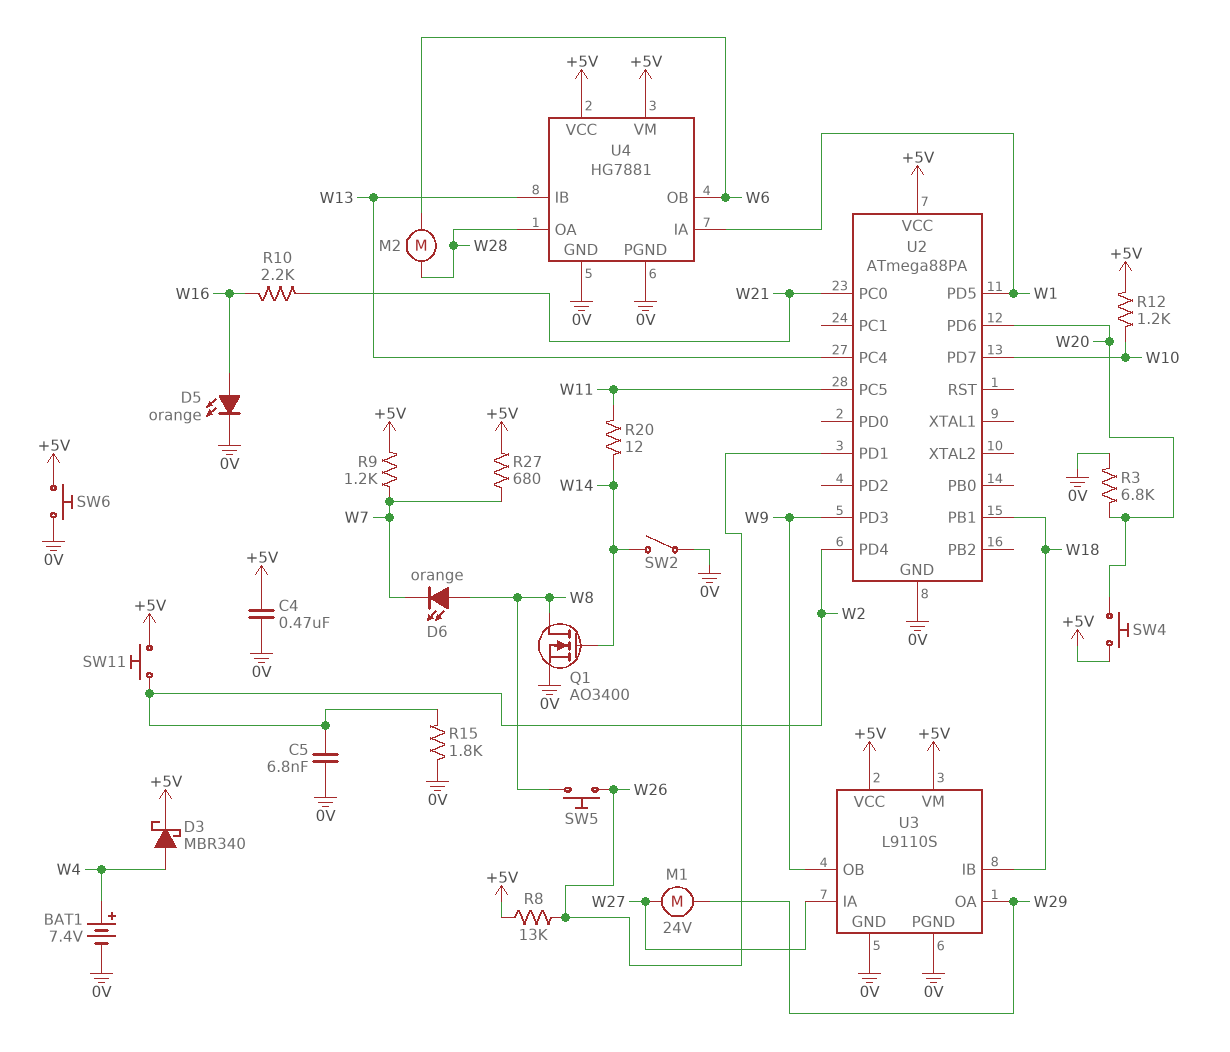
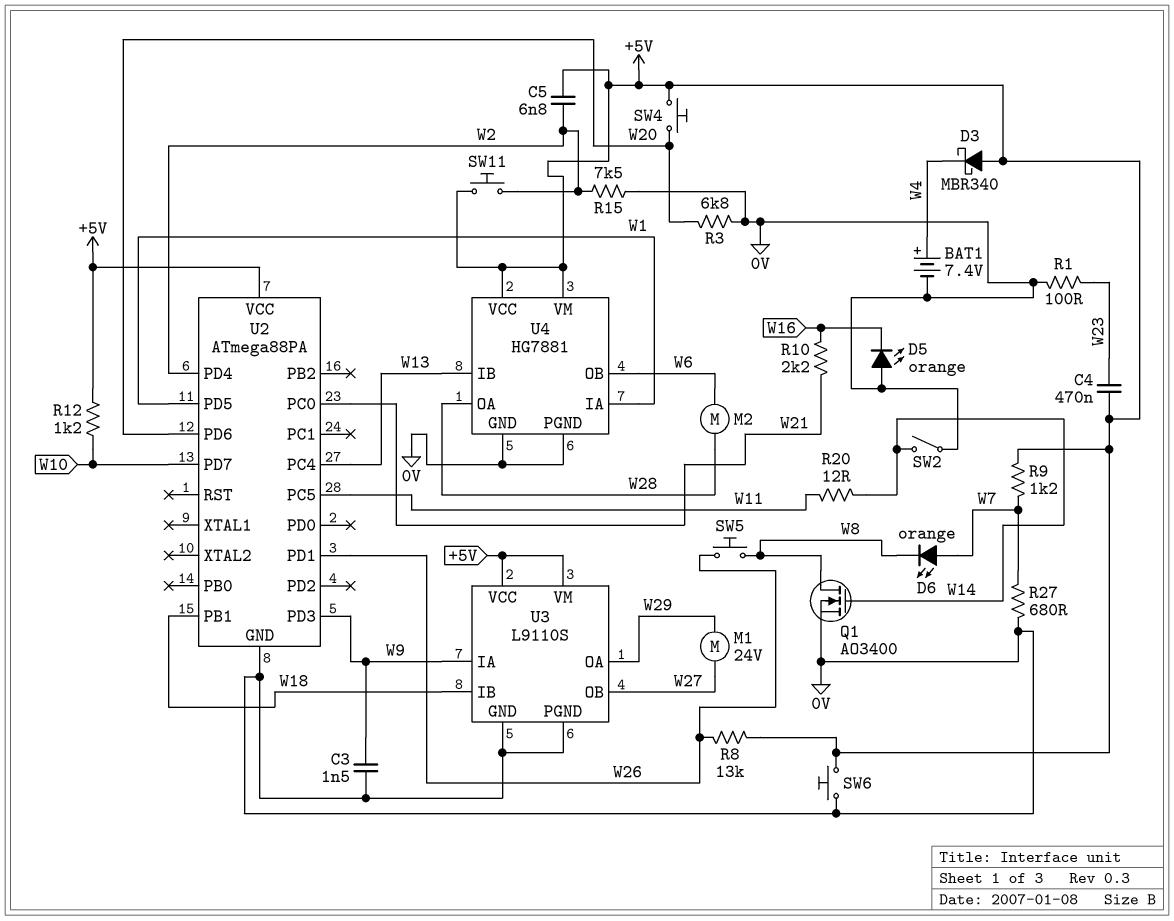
C3: none -> 1.5nF (0V, W9)
C4: 470nF (+5V, 0V) -> 470nF (+5V, W23)
C5: 6.8nF (0V, W2) -> 6.8nF (+5V, W2)
D3: schottky MBR340 (A W4, K +5V) -> schottky MBR340 (A +5V, K W4)
D5: LED orange (A W16, K 0V) -> LED orange (A 0V, K W16)
D6: LED orange (A W8, K W7) -> LED orange (A W7, K W8)
R1: none -> 100 (0V, W23)
R15: 1.8k (0V, W2) -> 7.5k (0V, W2)
R27: 680 (+5V, W7) -> 680 (0V, W7)
U3 pin IA: W27 -> W9
U3 pin OB: W9 -> W27

